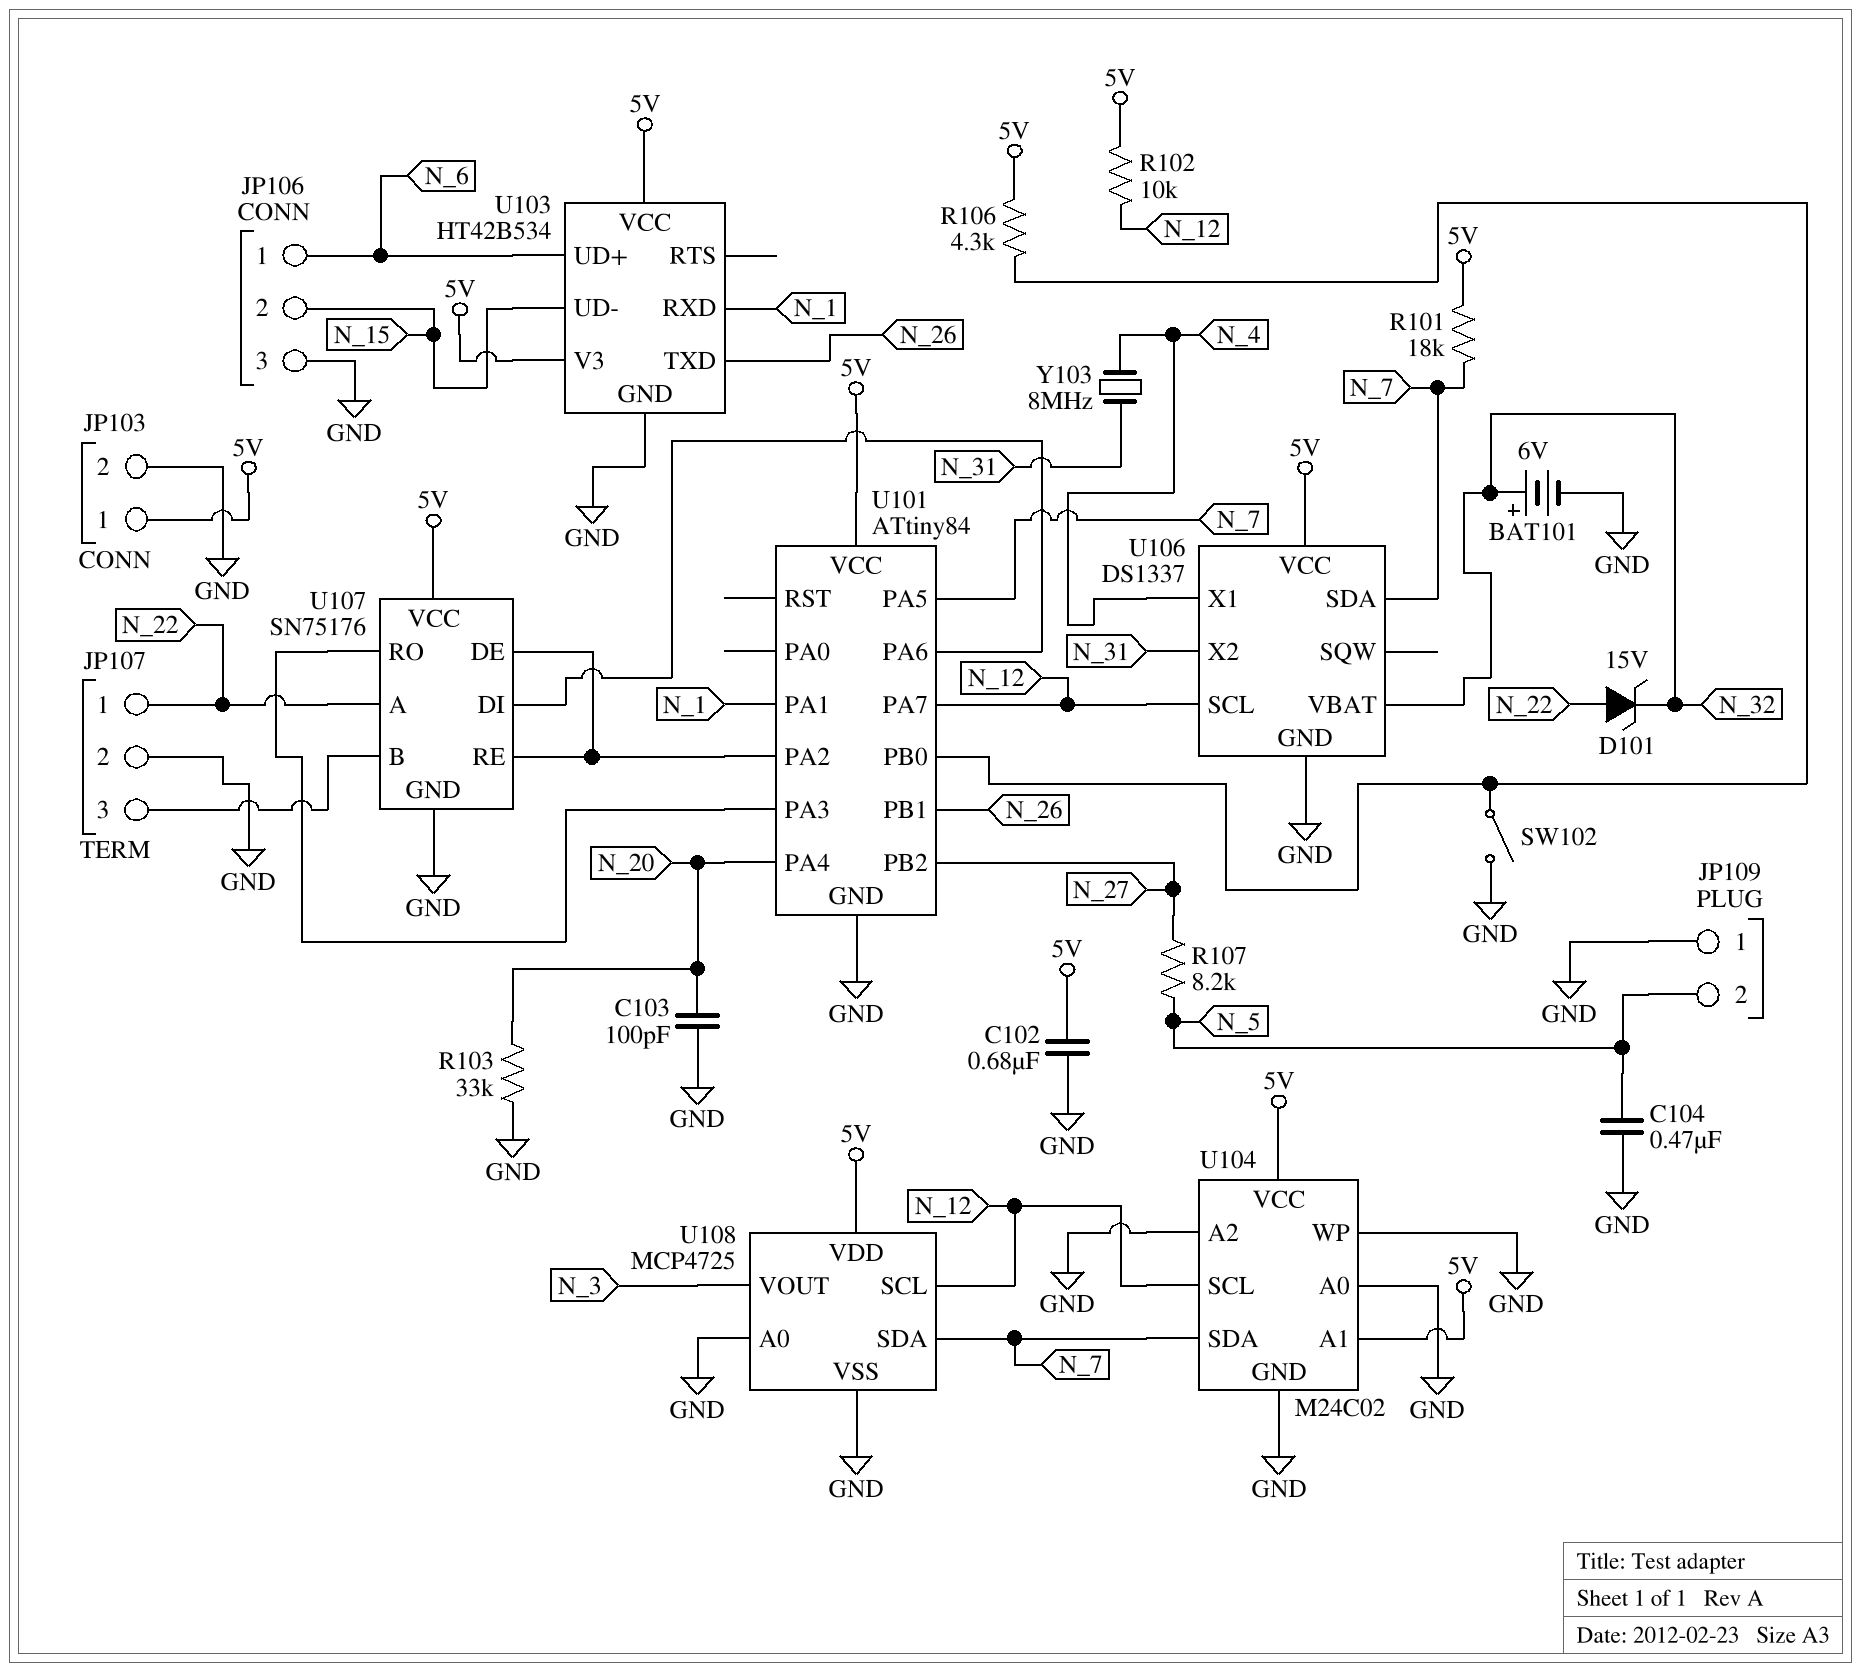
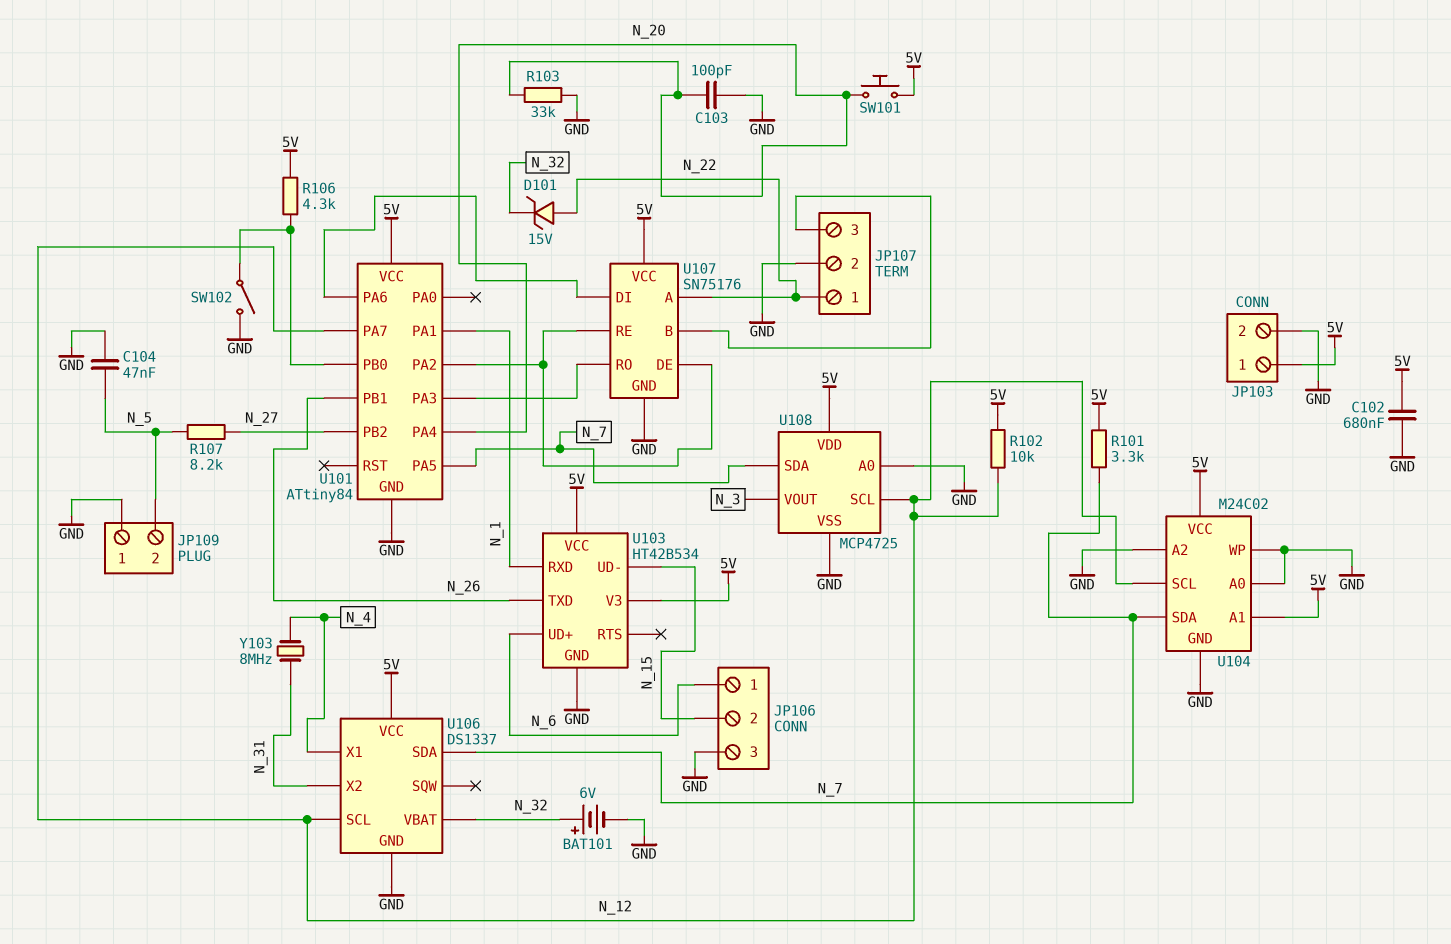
C104: 470nF (GND, N_5) -> 47nF (GND, N_5)
R101: 18k (5V, N_7) -> 3.3k (5V, N_7)
SW101: none -> button (5V, N_20)

